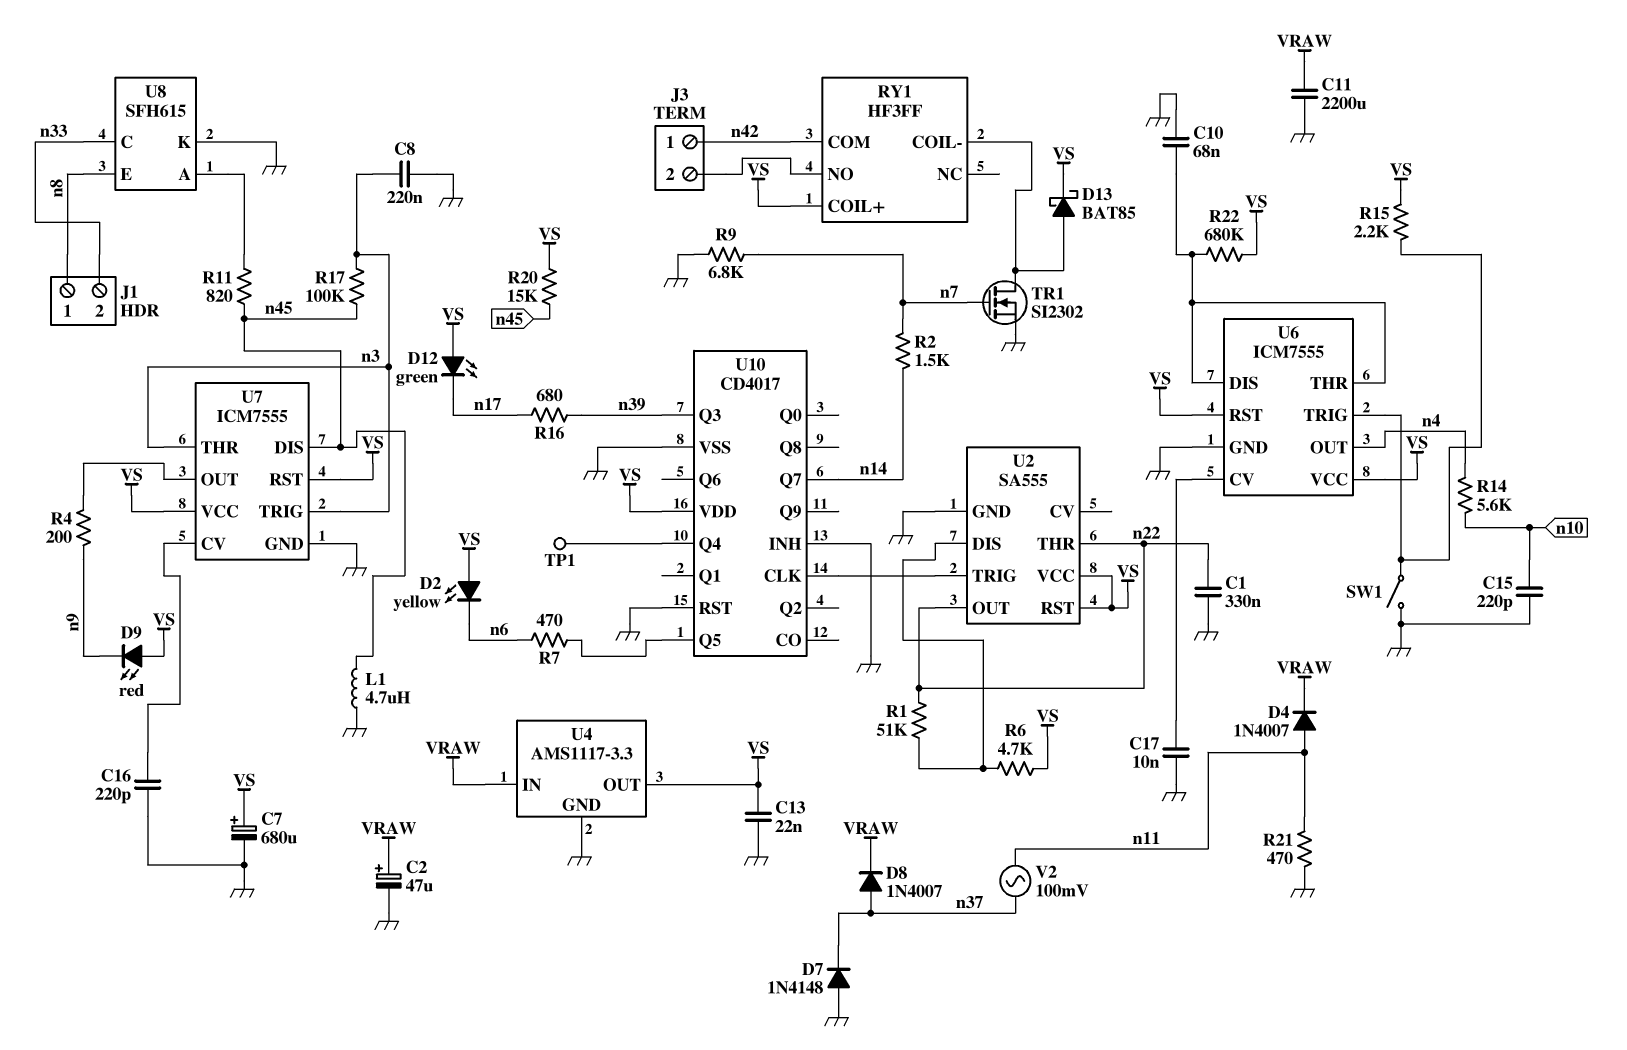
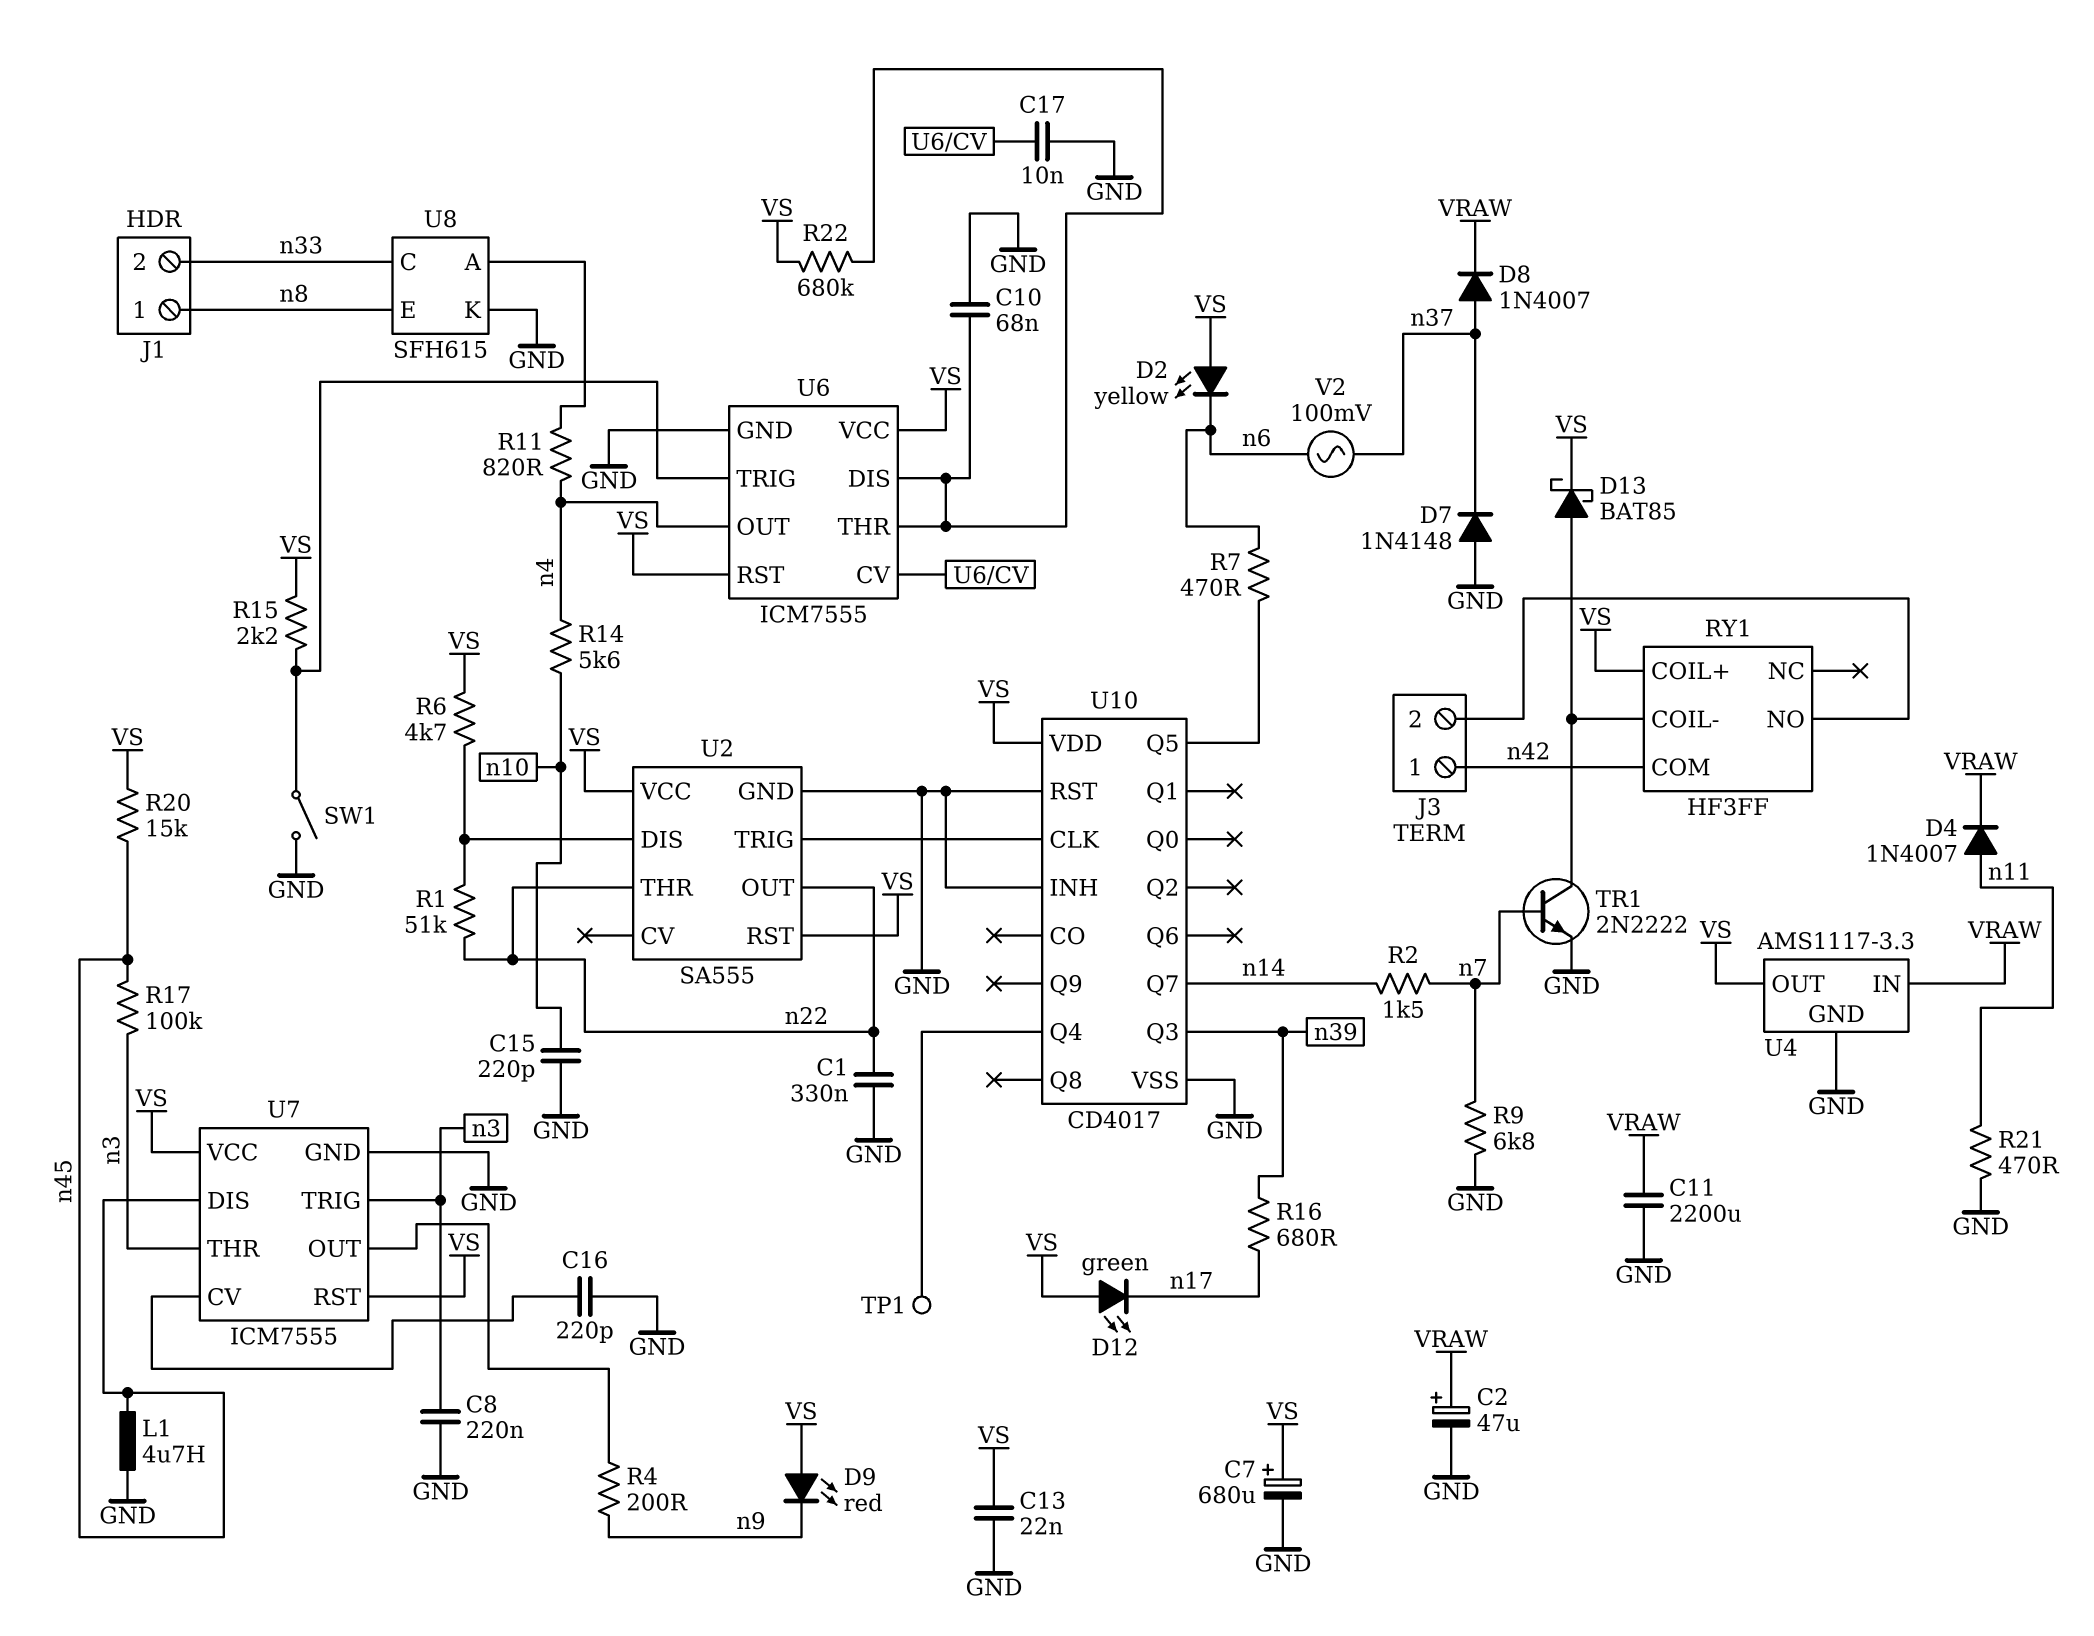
R11: 820 (U8/A, n45) -> 820 (U8/A, n4)
TR1: NMOS SI2302 (G n7, D RY1/COIL-, S GND) -> NPN 2N2222 (B n7, C RY1/COIL-, E GND)
V2: AC 100mV (n11, n37) -> AC 100mV (n6, n37)

